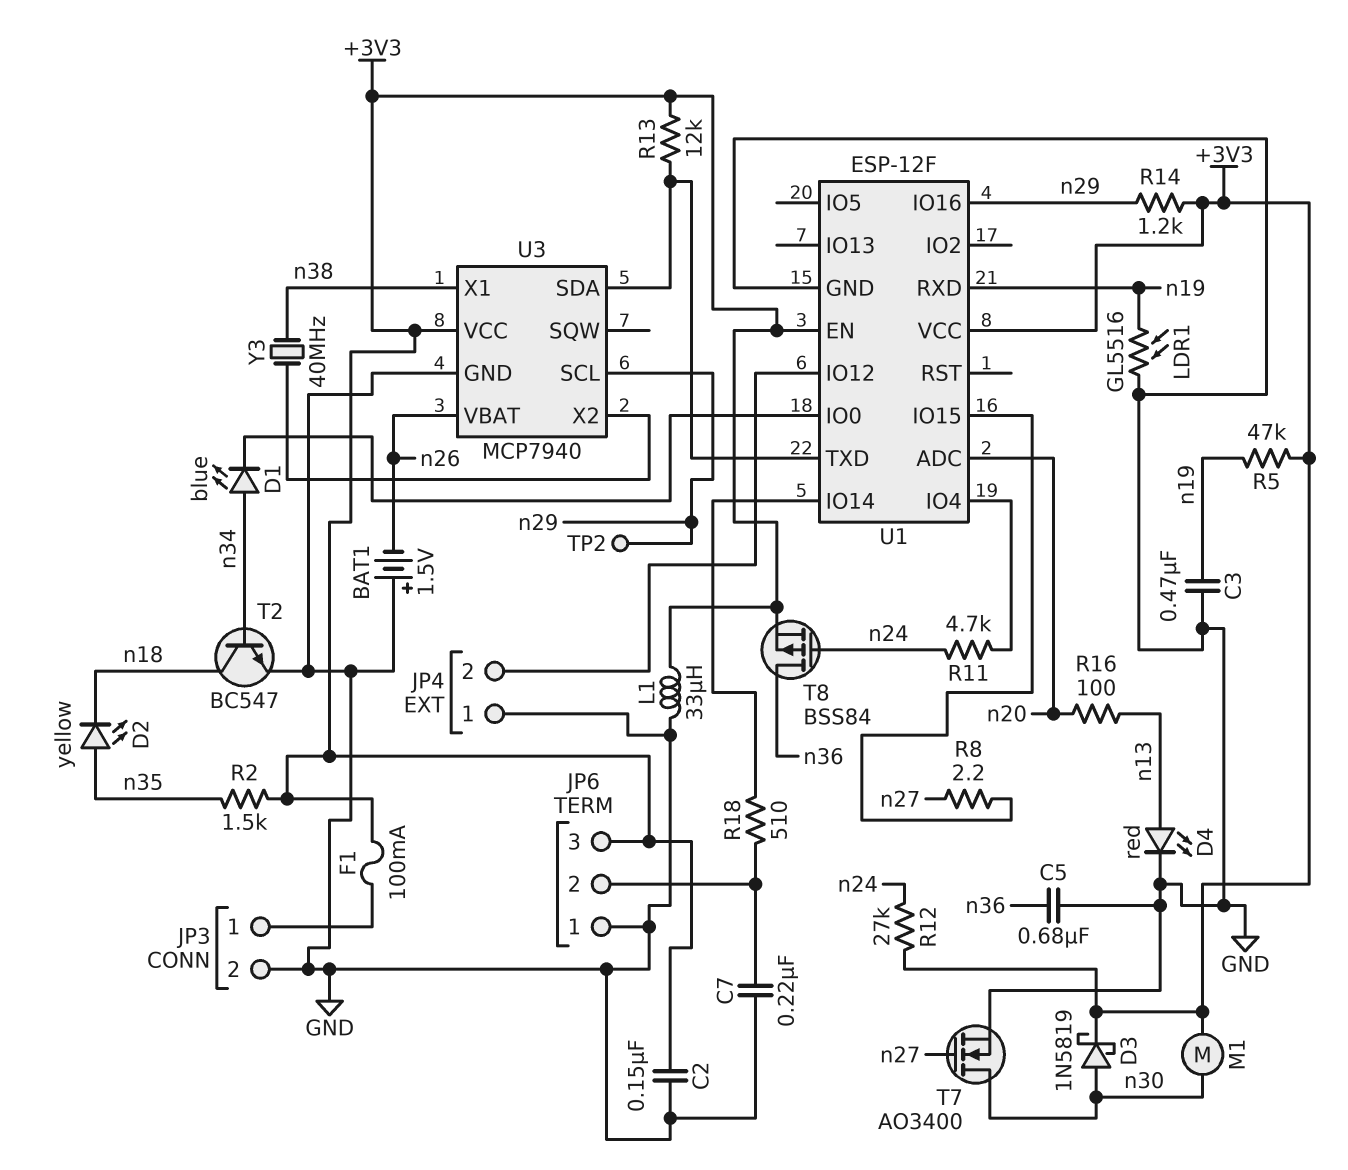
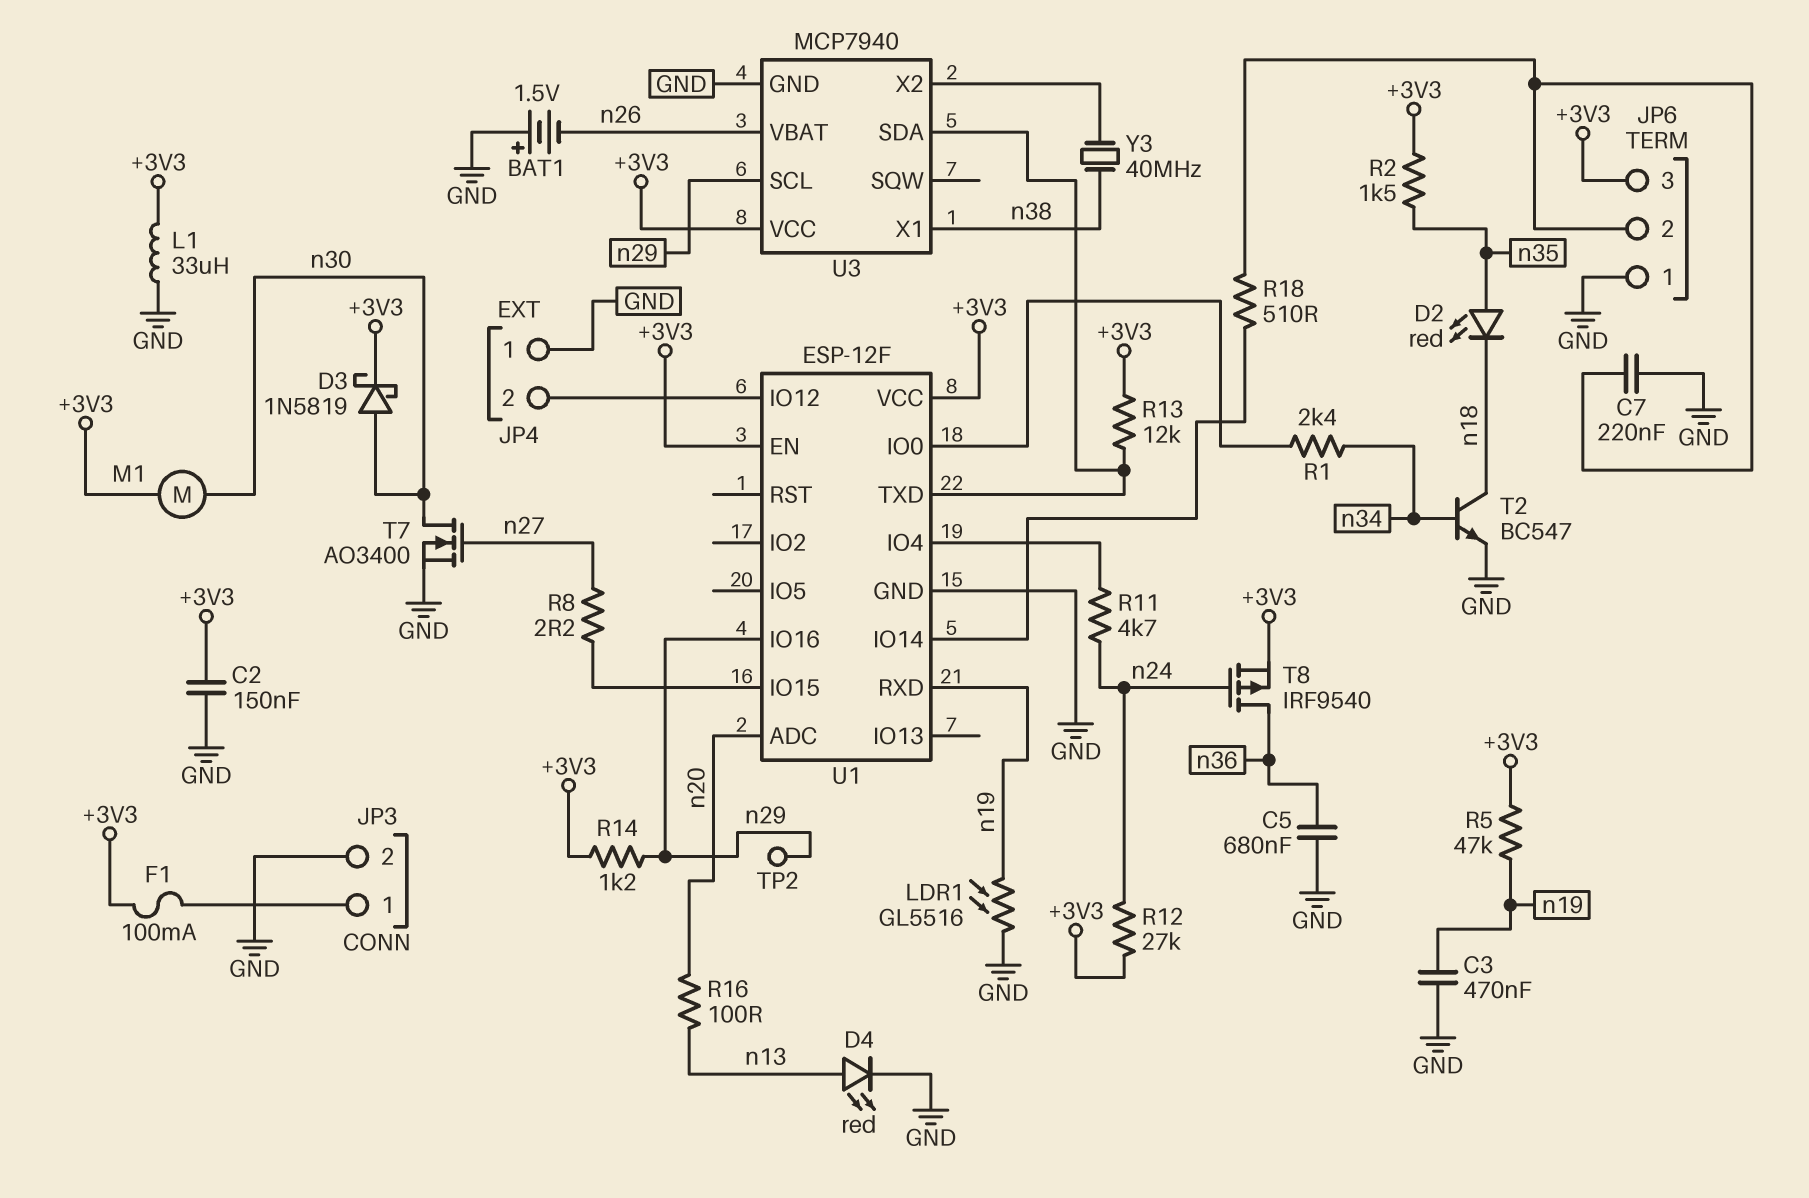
D1: LED blue (A n34, K U1/IO0) -> none
D2: LED yellow (A n35, K n18) -> LED red (A n35, K n18)
R1: none -> 2.4k (U1/IO0, n34)
T8: PMOS BSS84 (G n24, D n36, S +3V3) -> PMOS IRF9540 (G n24, D n36, S +3V3)

